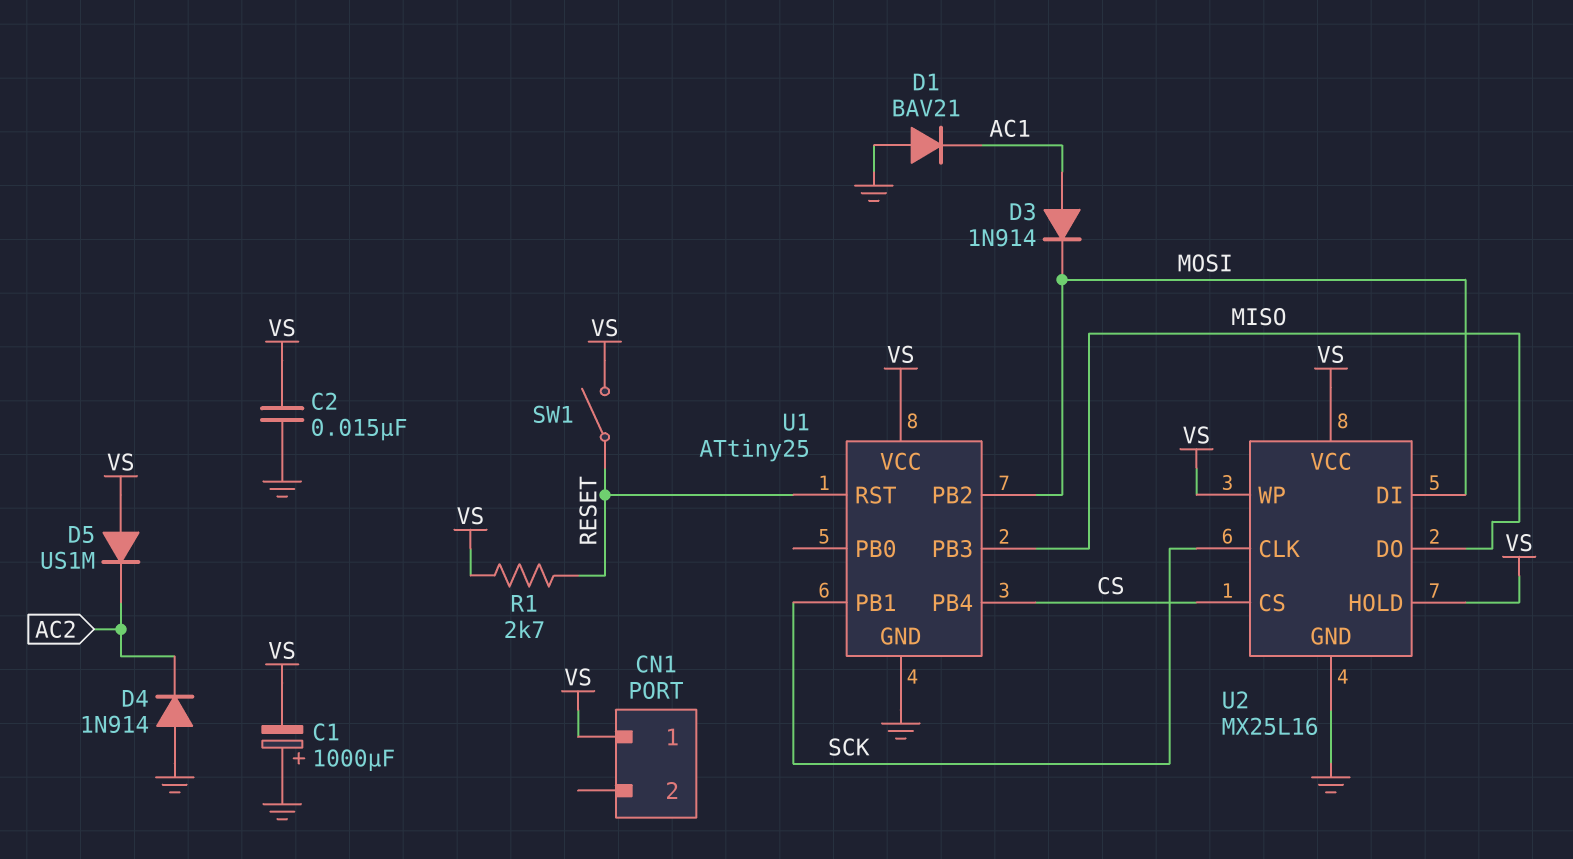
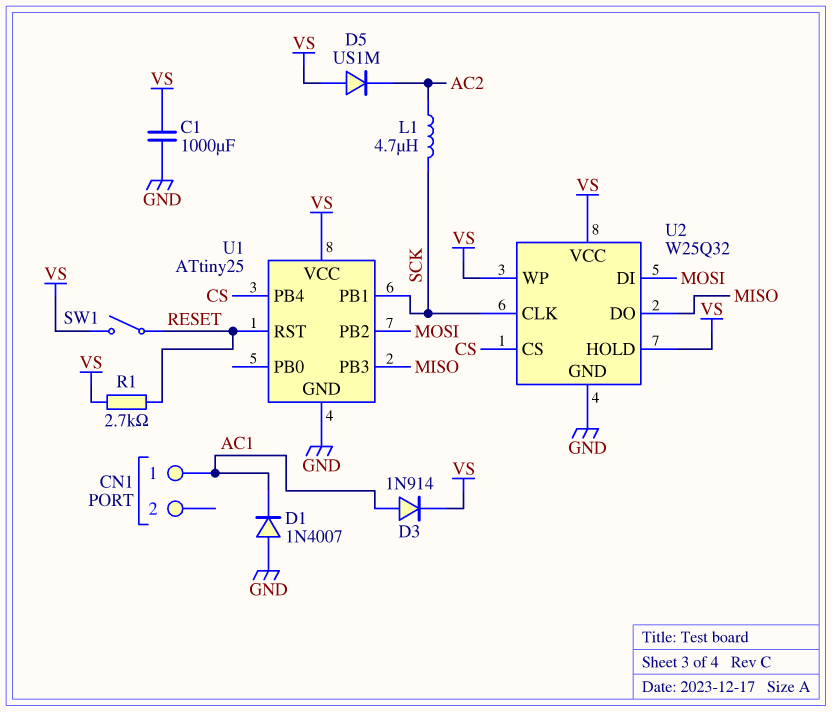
C1: 1000uF (plus GND, minus VS) -> 1000uF (GND, VS)
C2: 15nF (GND, VS) -> none
CN1 pin 1: VS -> AC1
D1: diode BAV21 (A GND, K AC1) -> diode 1N4007 (A GND, K AC1)
D3: diode 1N914 (A AC1, K MOSI) -> diode 1N914 (A AC1, K VS)
D4: diode 1N914 (A GND, K AC2) -> none
L1: none -> 4.7uH (AC2, SCK)
U2: MX25L16 -> W25Q32

